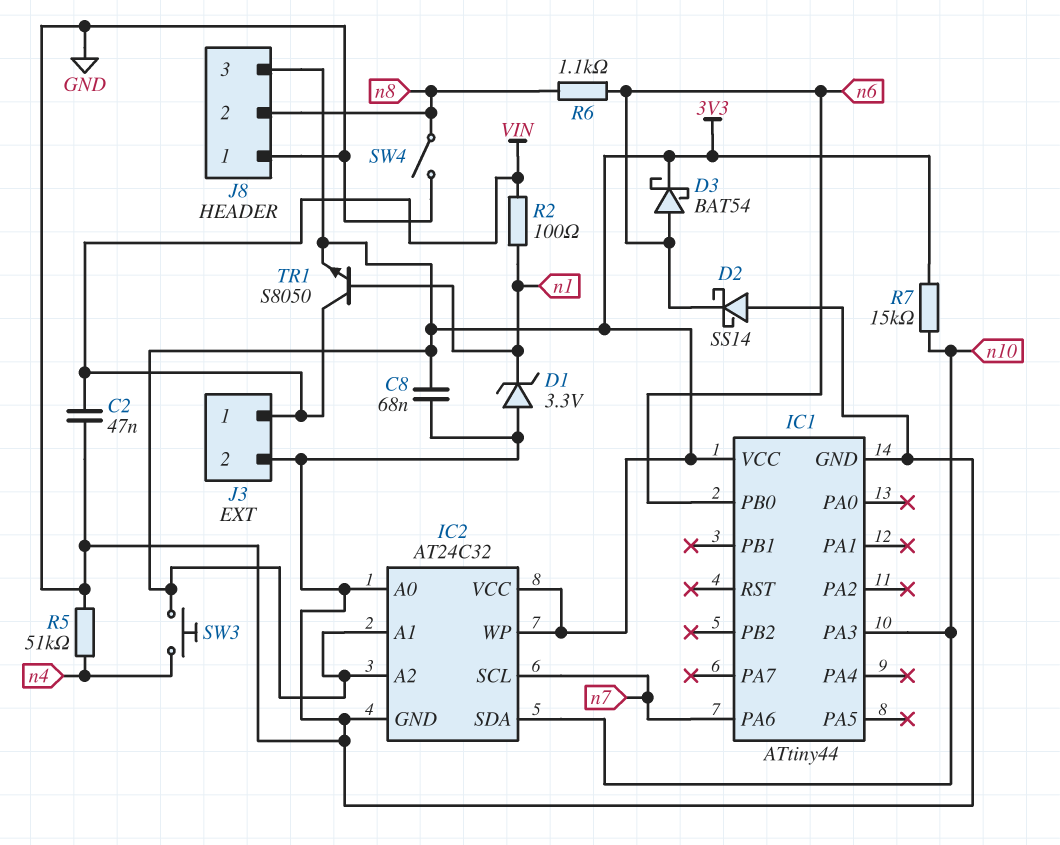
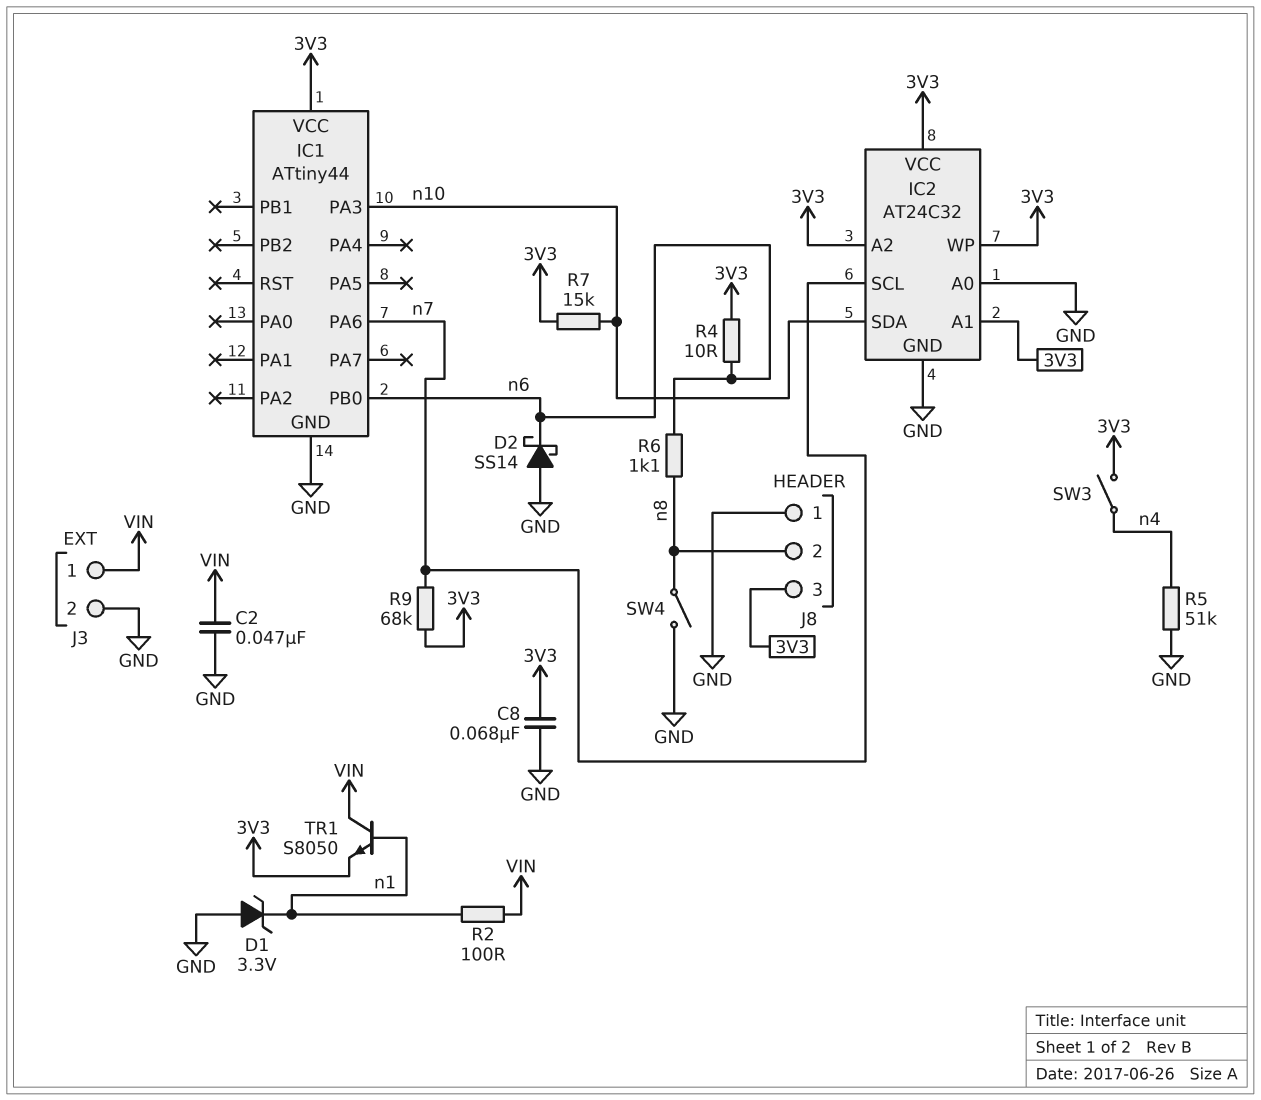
D3: schottky BAT54 (A n6, K 3V3) -> none
R4: none -> 10 (3V3, n6)
R9: none -> 68k (3V3, n7)
SW3: button (3V3, n4) -> switch (3V3, n4)

